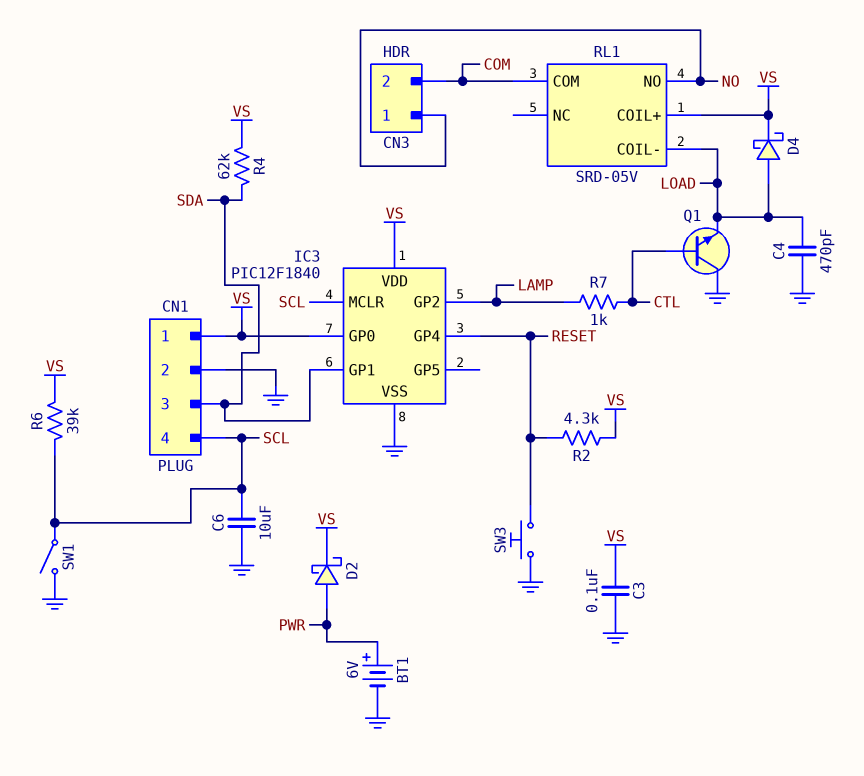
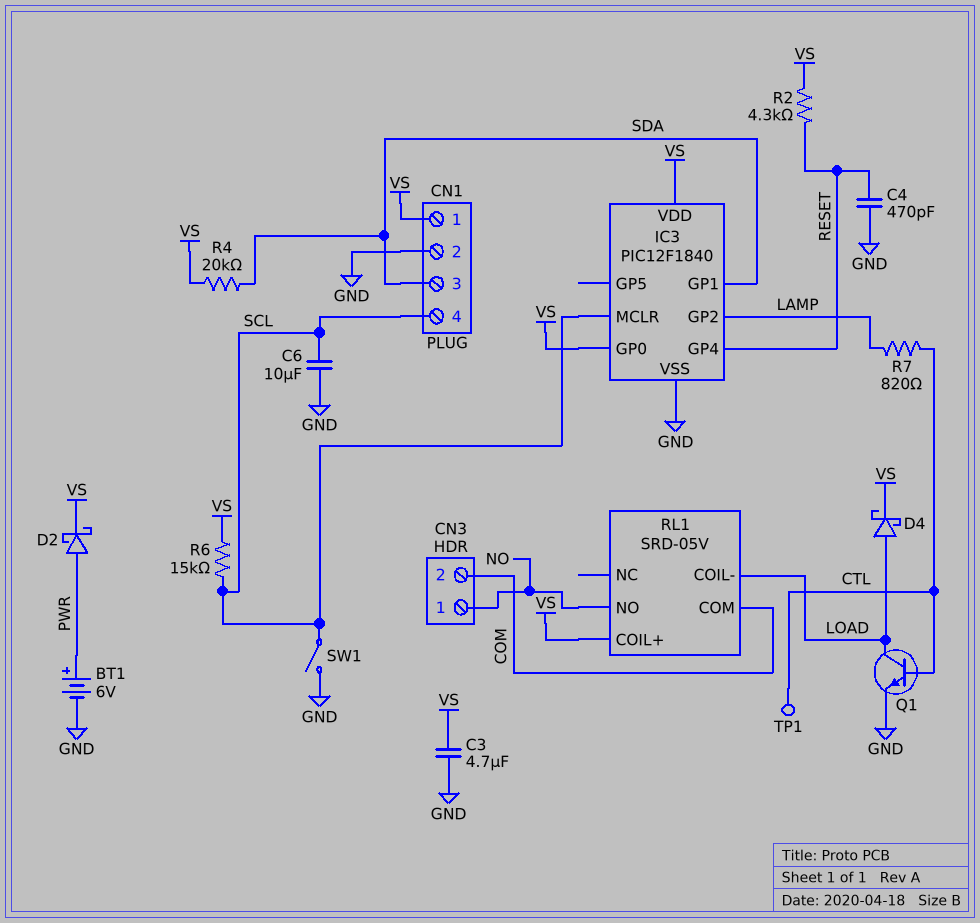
C3: 100nF (GND, VS) -> 4.7uF (GND, VS)
C4: 470pF (GND, LOAD) -> 470pF (GND, RESET)
Q1: NPN (B CTL, C GND, E LOAD) -> NPN (B CTL, C LOAD, E GND)
R4: 62k (SDA, VS) -> 20k (SDA, VS)
R6: 39k (SCL, VS) -> 15k (SCL, VS)
R7: 1k (CTL, LAMP) -> 820 (CTL, LAMP)
SW3: button (GND, RESET) -> none
TP1: none -> test point (CTL)

